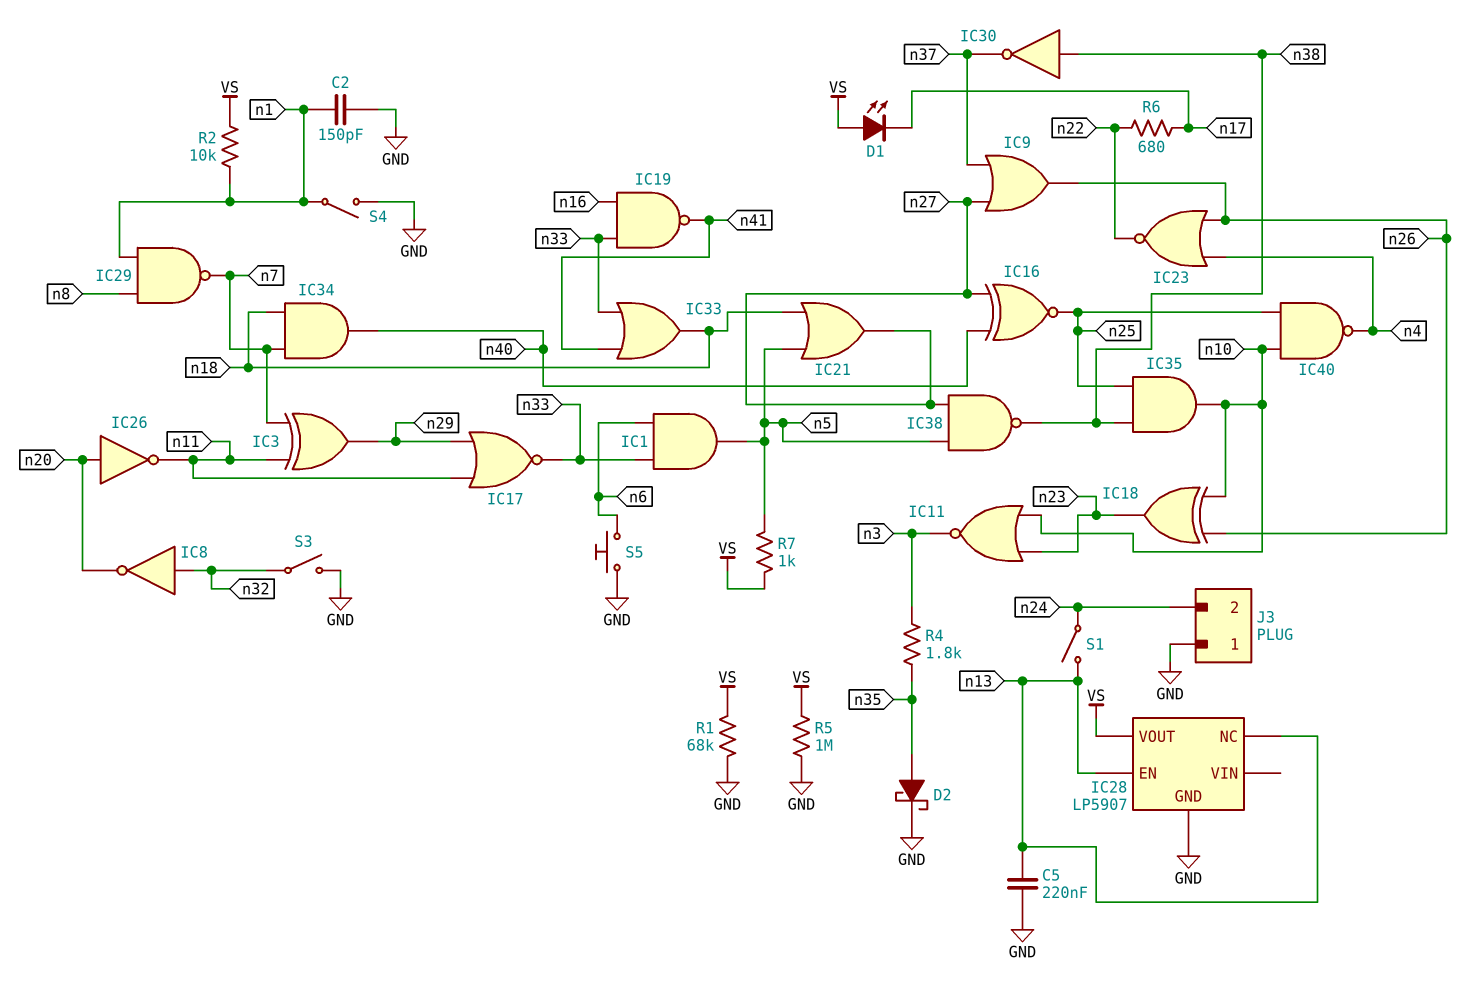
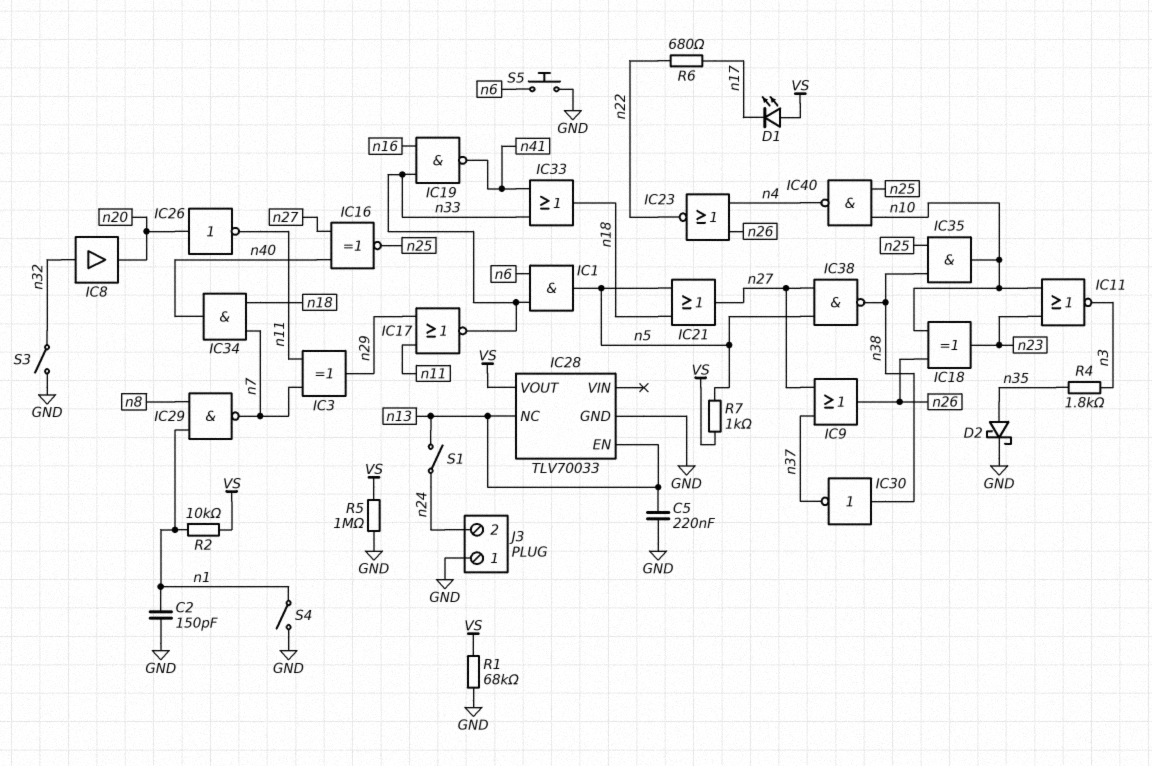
IC8: NOT (in n32, out n20) -> buffer (in n32, out n20)
IC28: LP5907 -> TLV70033

